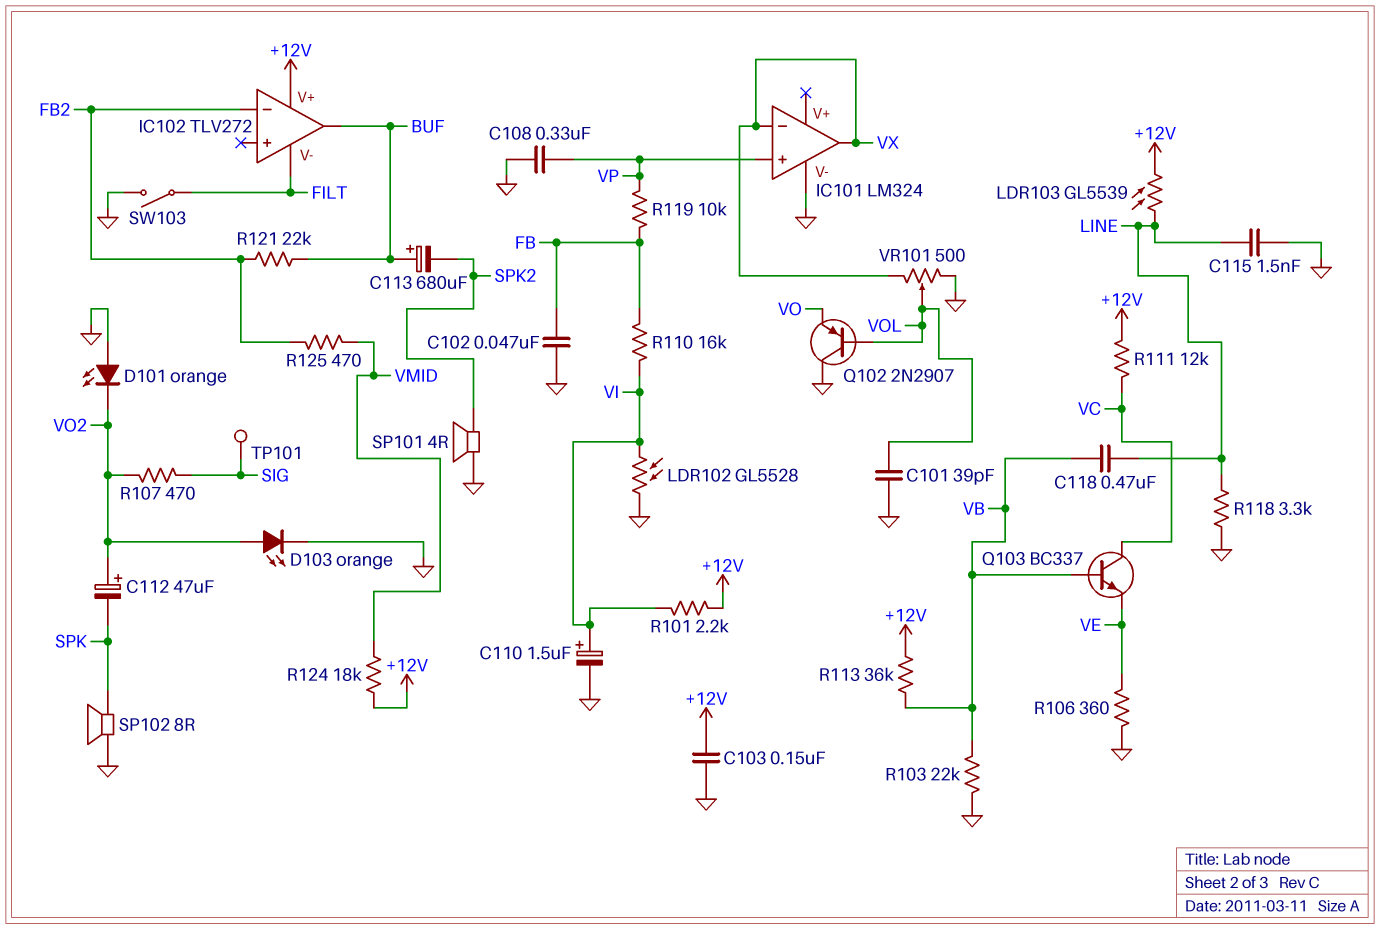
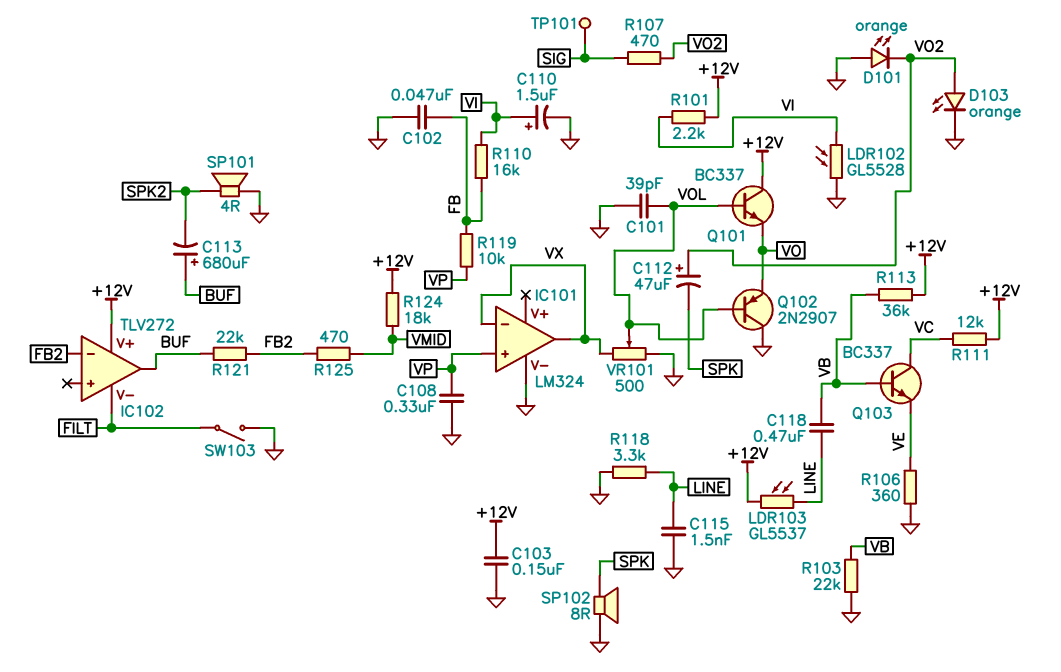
LDR103: GL5539 (+12V, LINE) -> GL5537 (+12V, LINE)
Q101: none -> NPN BC337 (B VOL, C +12V, E VO)

